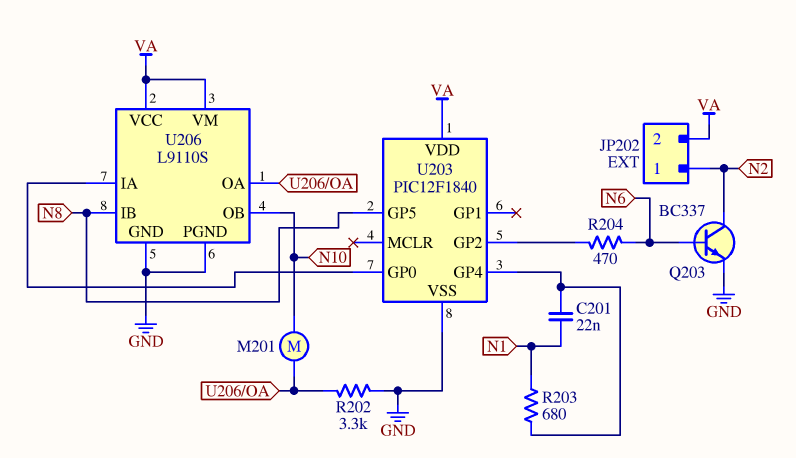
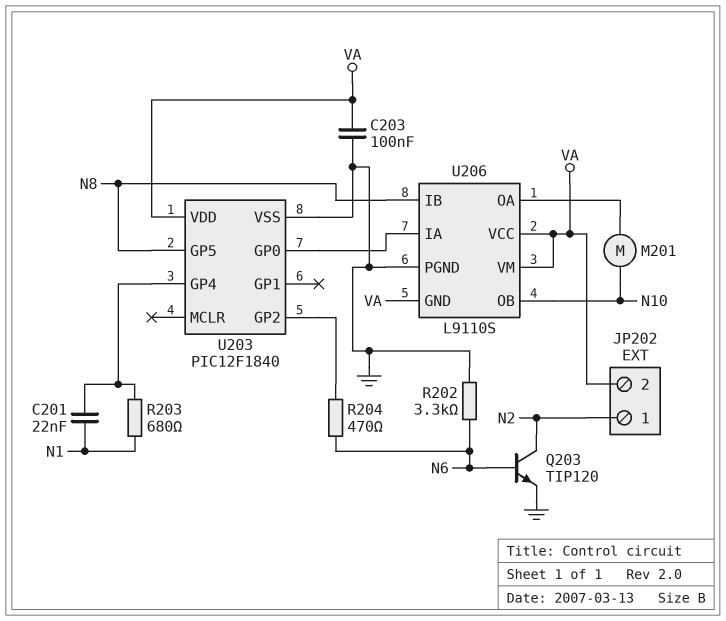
C203: none -> 100nF (GND, VA)
Q203: NPN BC337 (B N6, C N2, E GND) -> NPN TIP120 (B N6, C N2, E GND)
R202: 3.3k (GND, U206/OA) -> 3.3k (GND, N6)
U206 pin GND: GND -> VA

